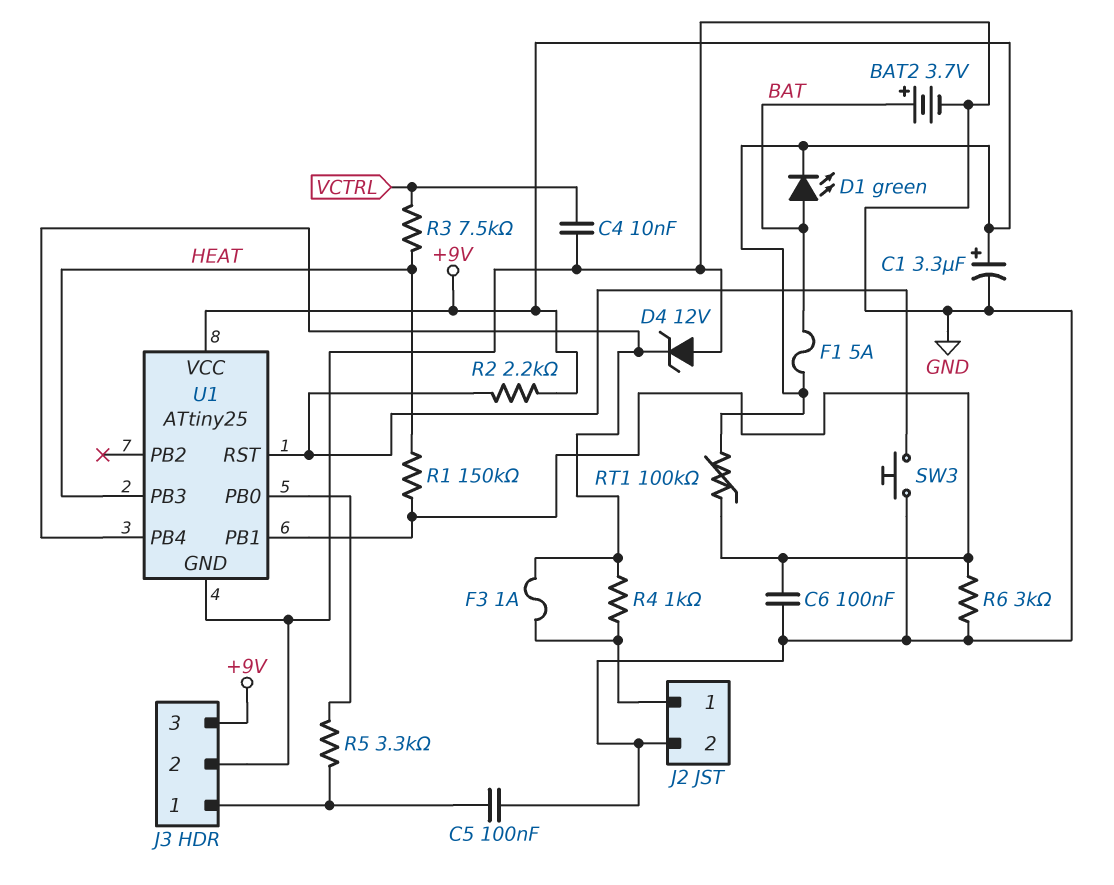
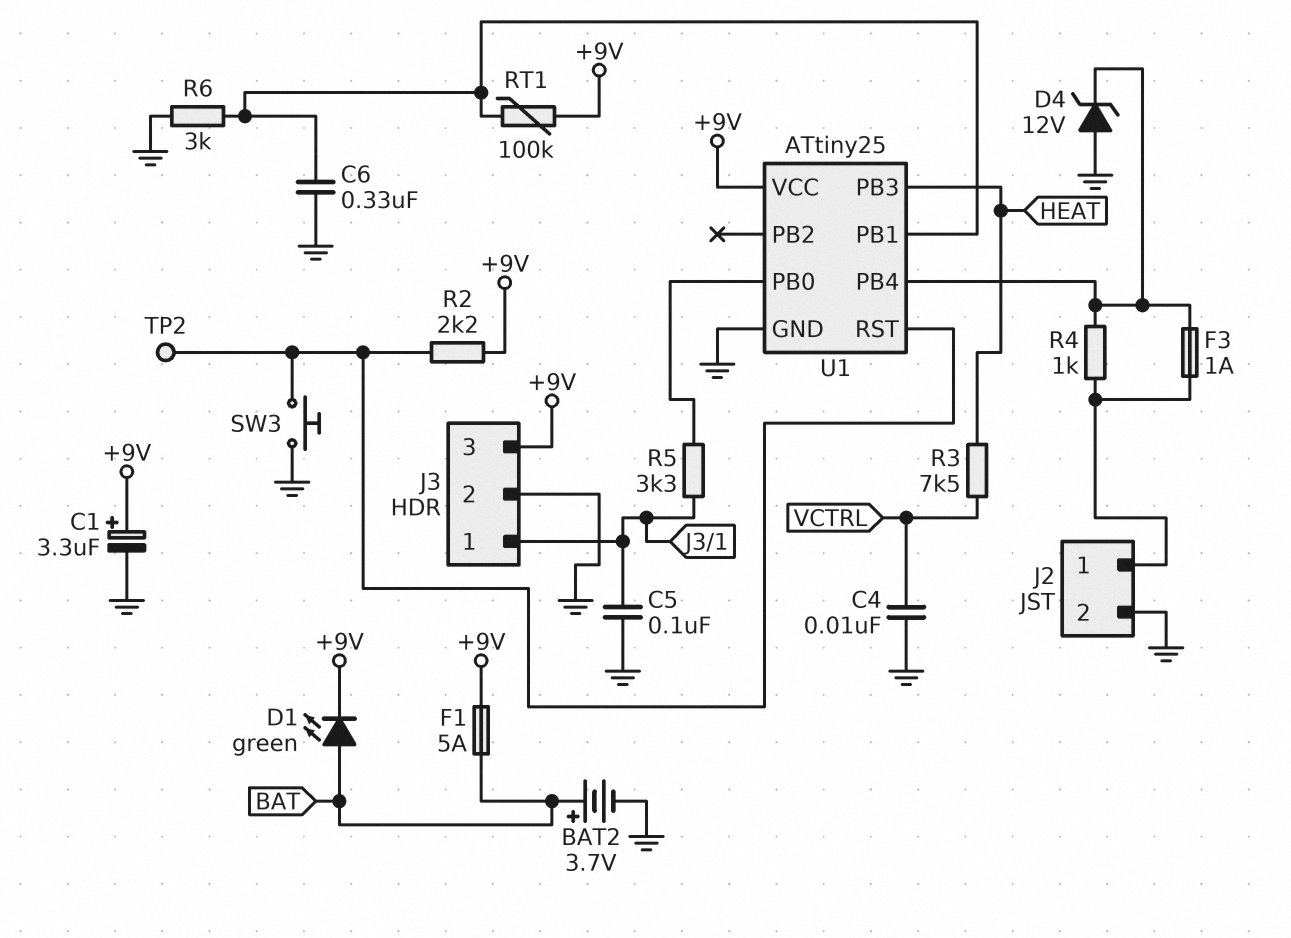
C6: 100nF (GND, U1/PB1) -> 330nF (GND, U1/PB1)
R1: 150k (HEAT, U1/PB1) -> none
TP2: none -> test point (U1/RST)

